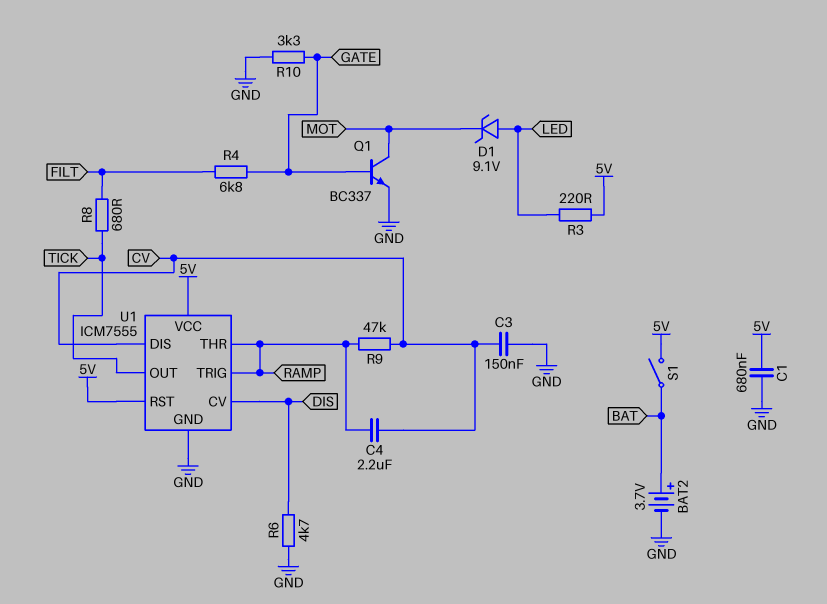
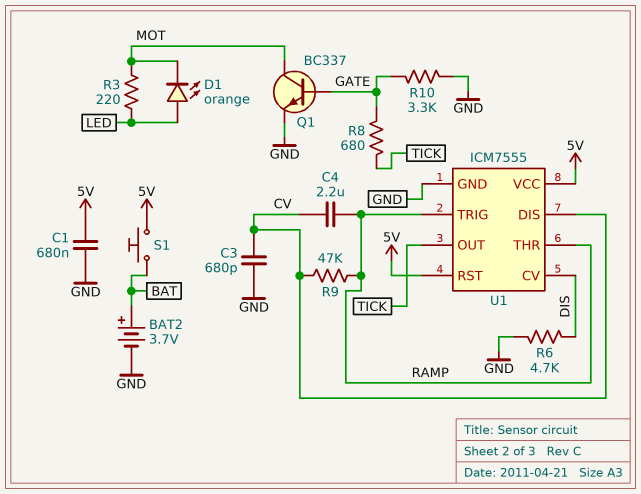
C3: 150nF (CV, GND) -> 680pF (CV, GND)
D1: zener 9.1V (A LED, K MOT) -> LED orange (A LED, K MOT)
R3: 220 (5V, LED) -> 220 (LED, MOT)
R4: 6.8k (FILT, GATE) -> none
R8: 680 (FILT, TICK) -> 680 (GATE, TICK)
S1: switch (5V, BAT) -> button (5V, BAT)

